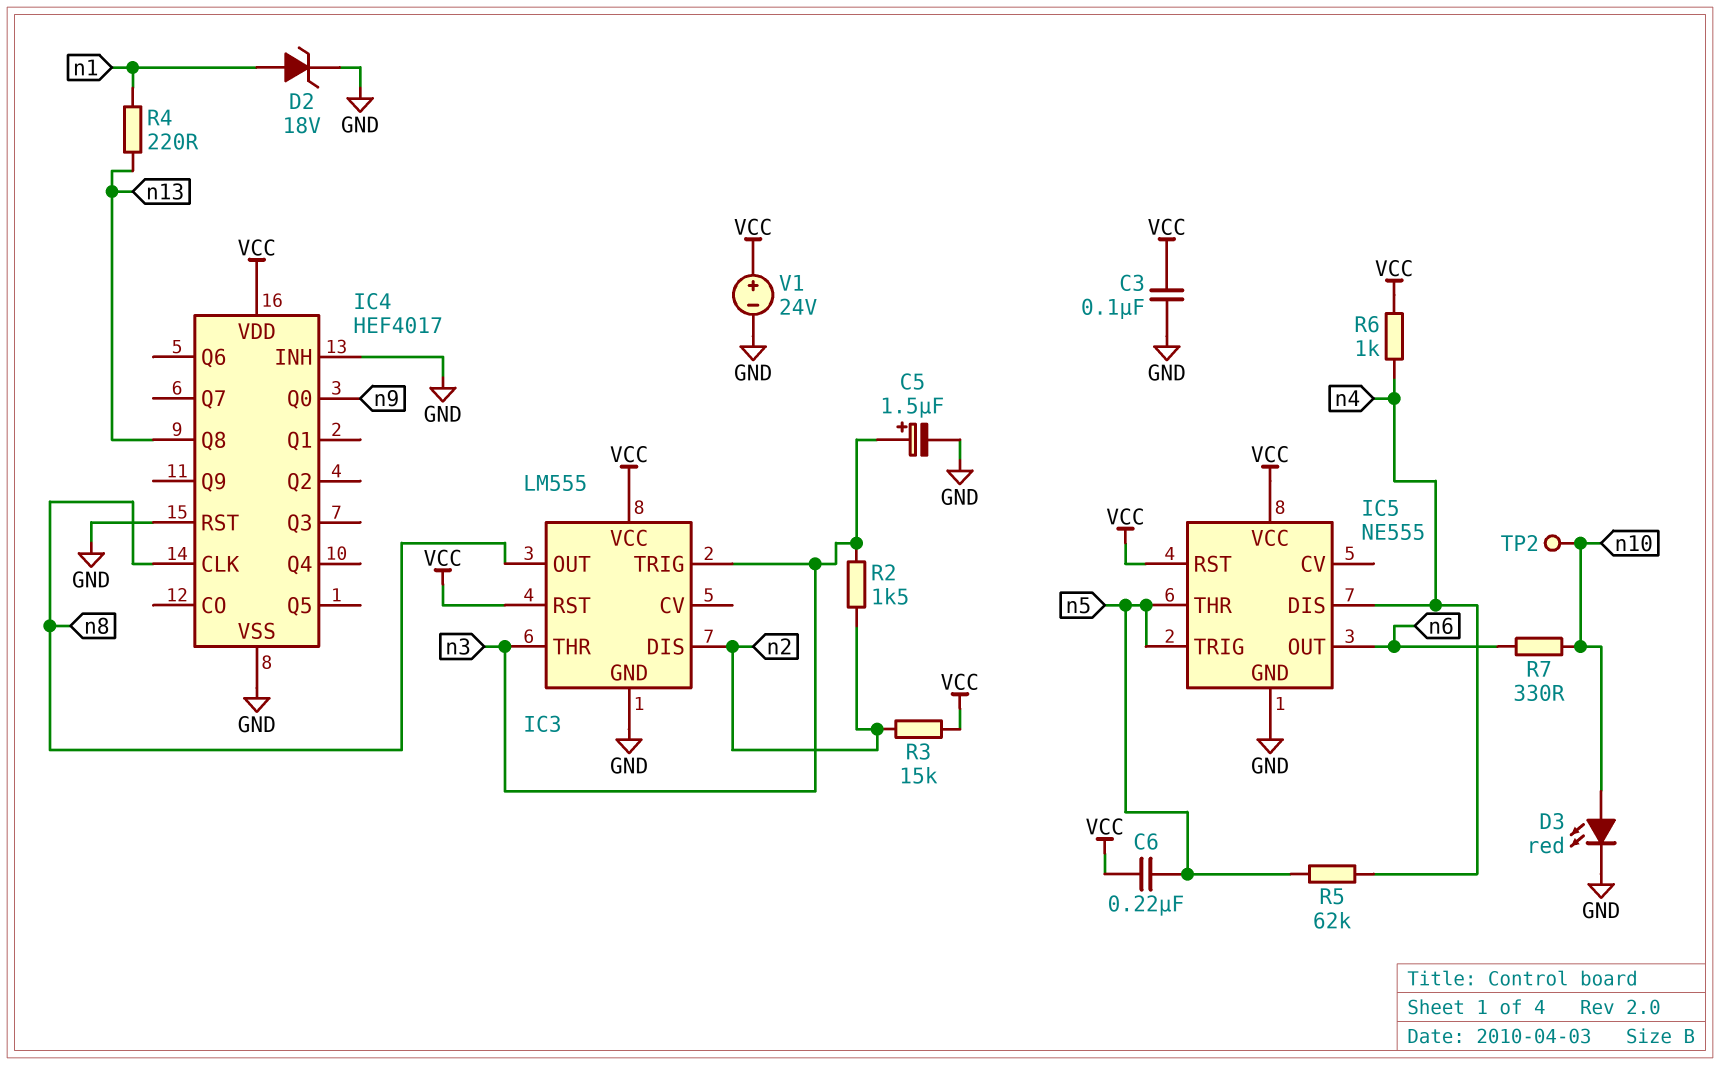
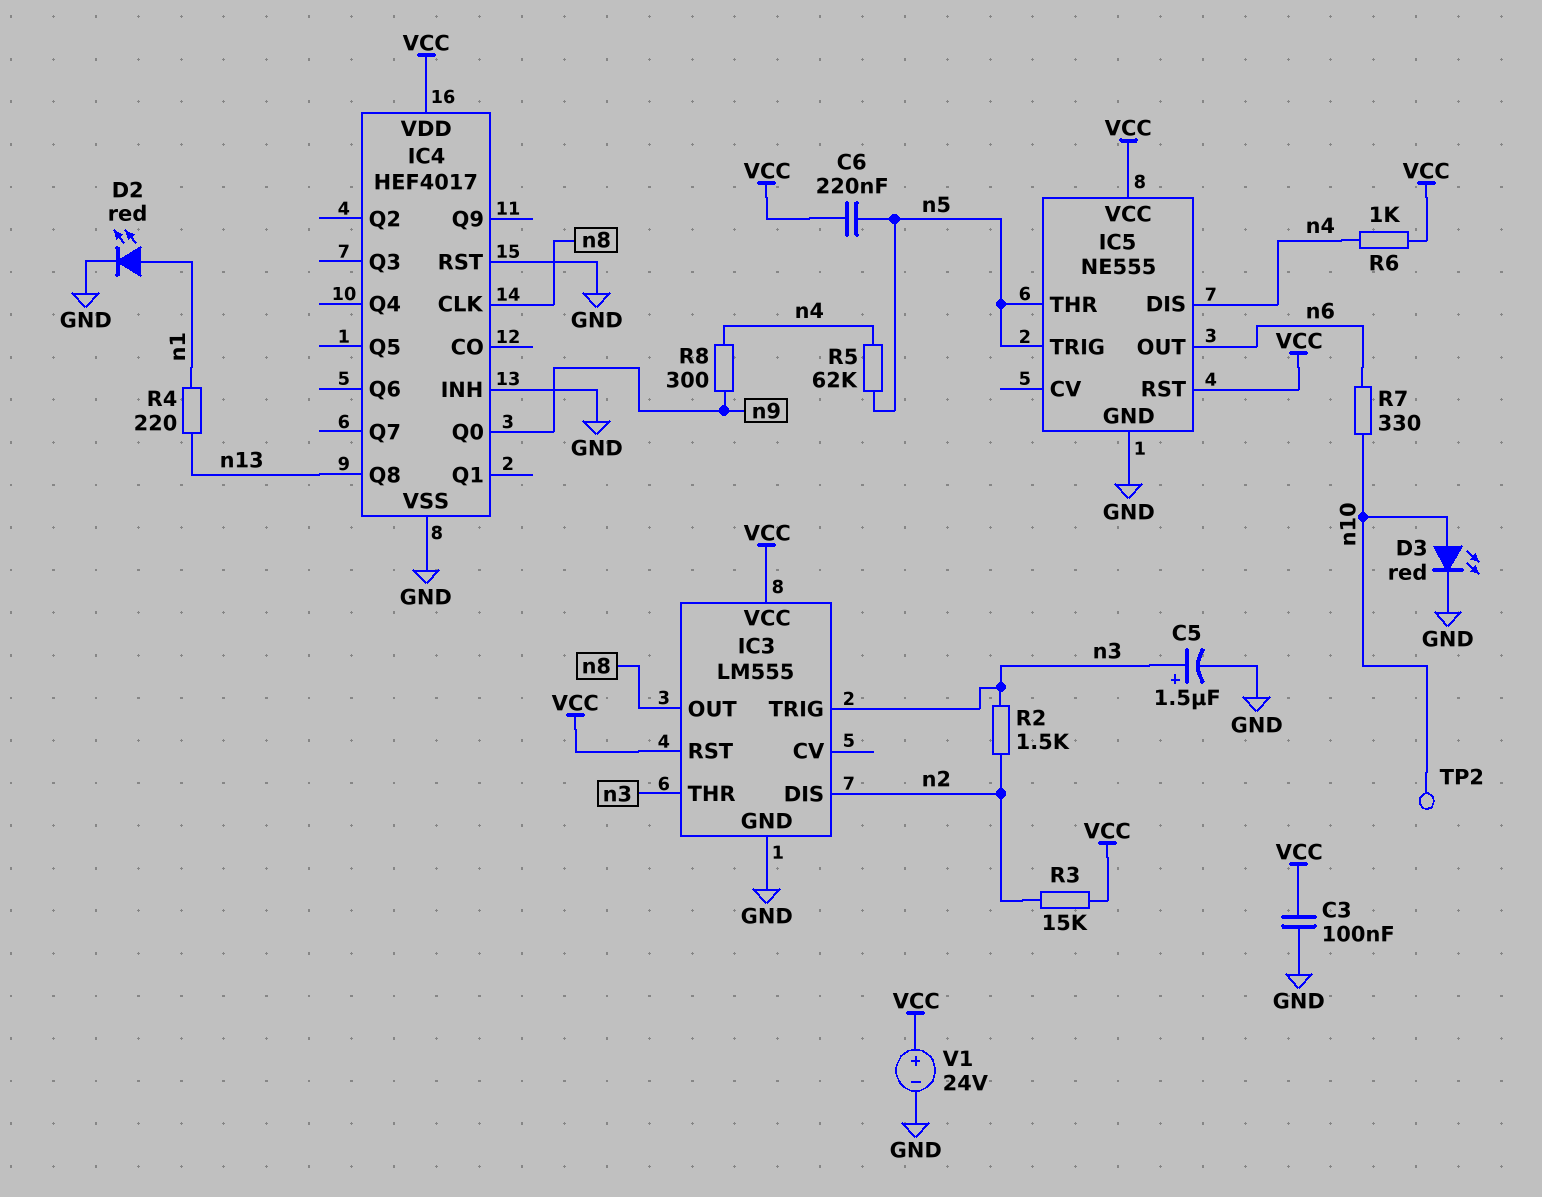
D2: zener 18V (A n1, K GND) -> LED red (A n1, K GND)
R8: none -> 300 (n4, n9)

